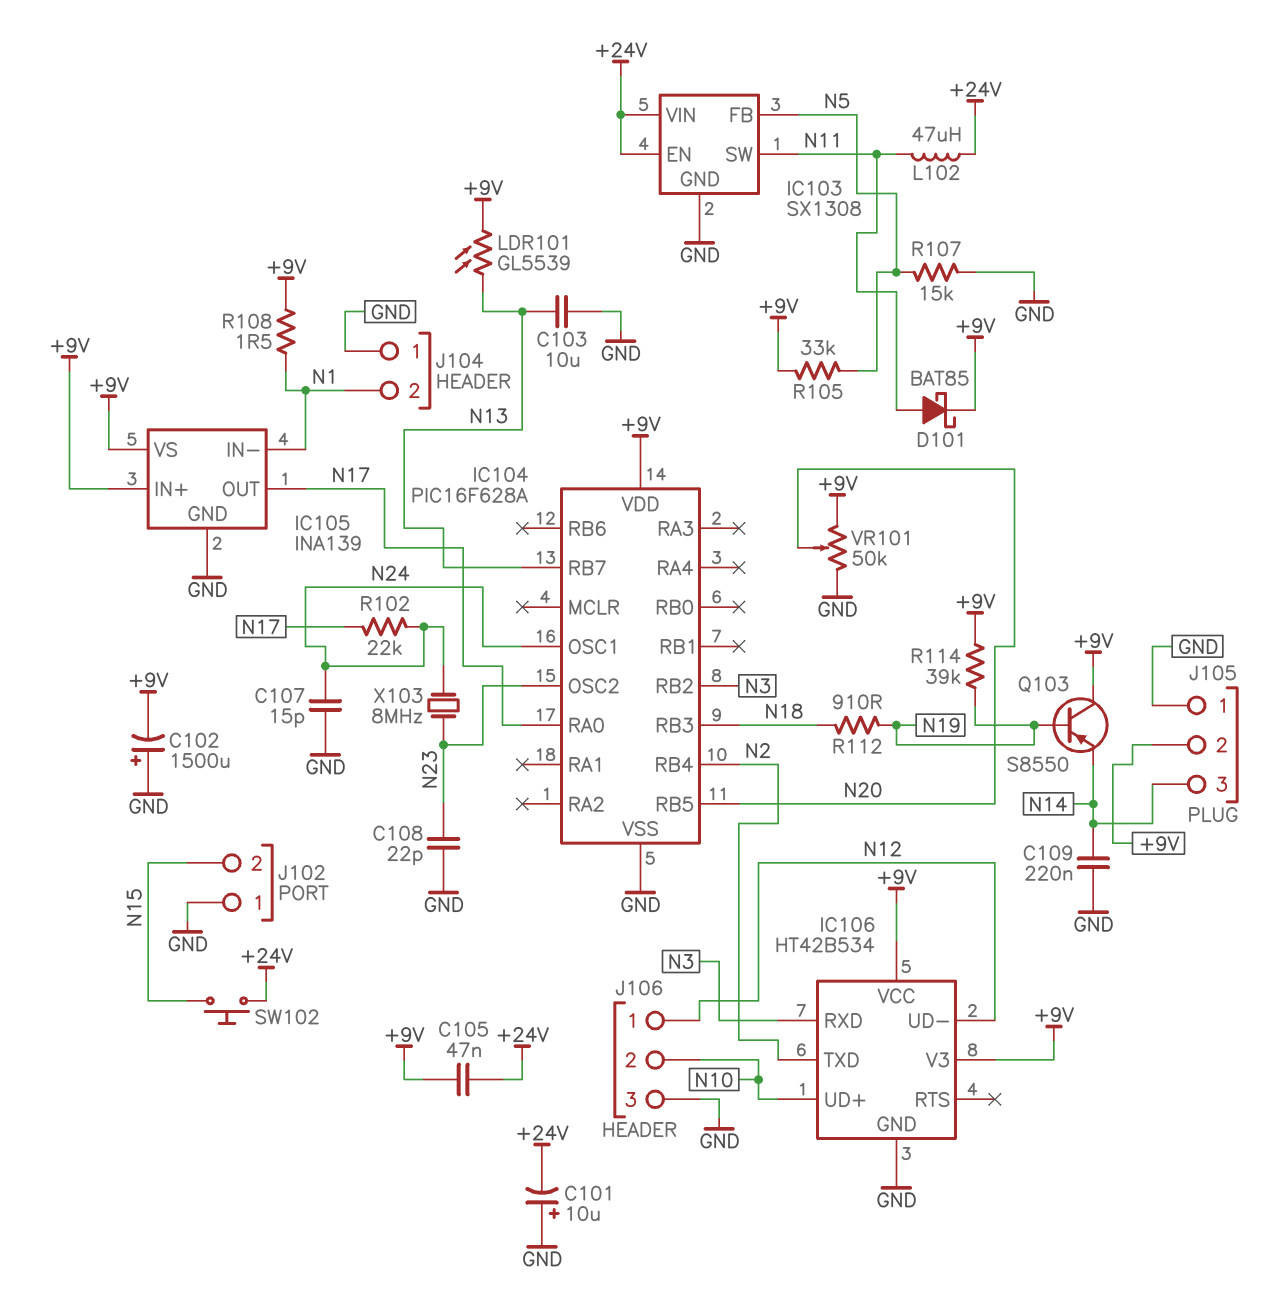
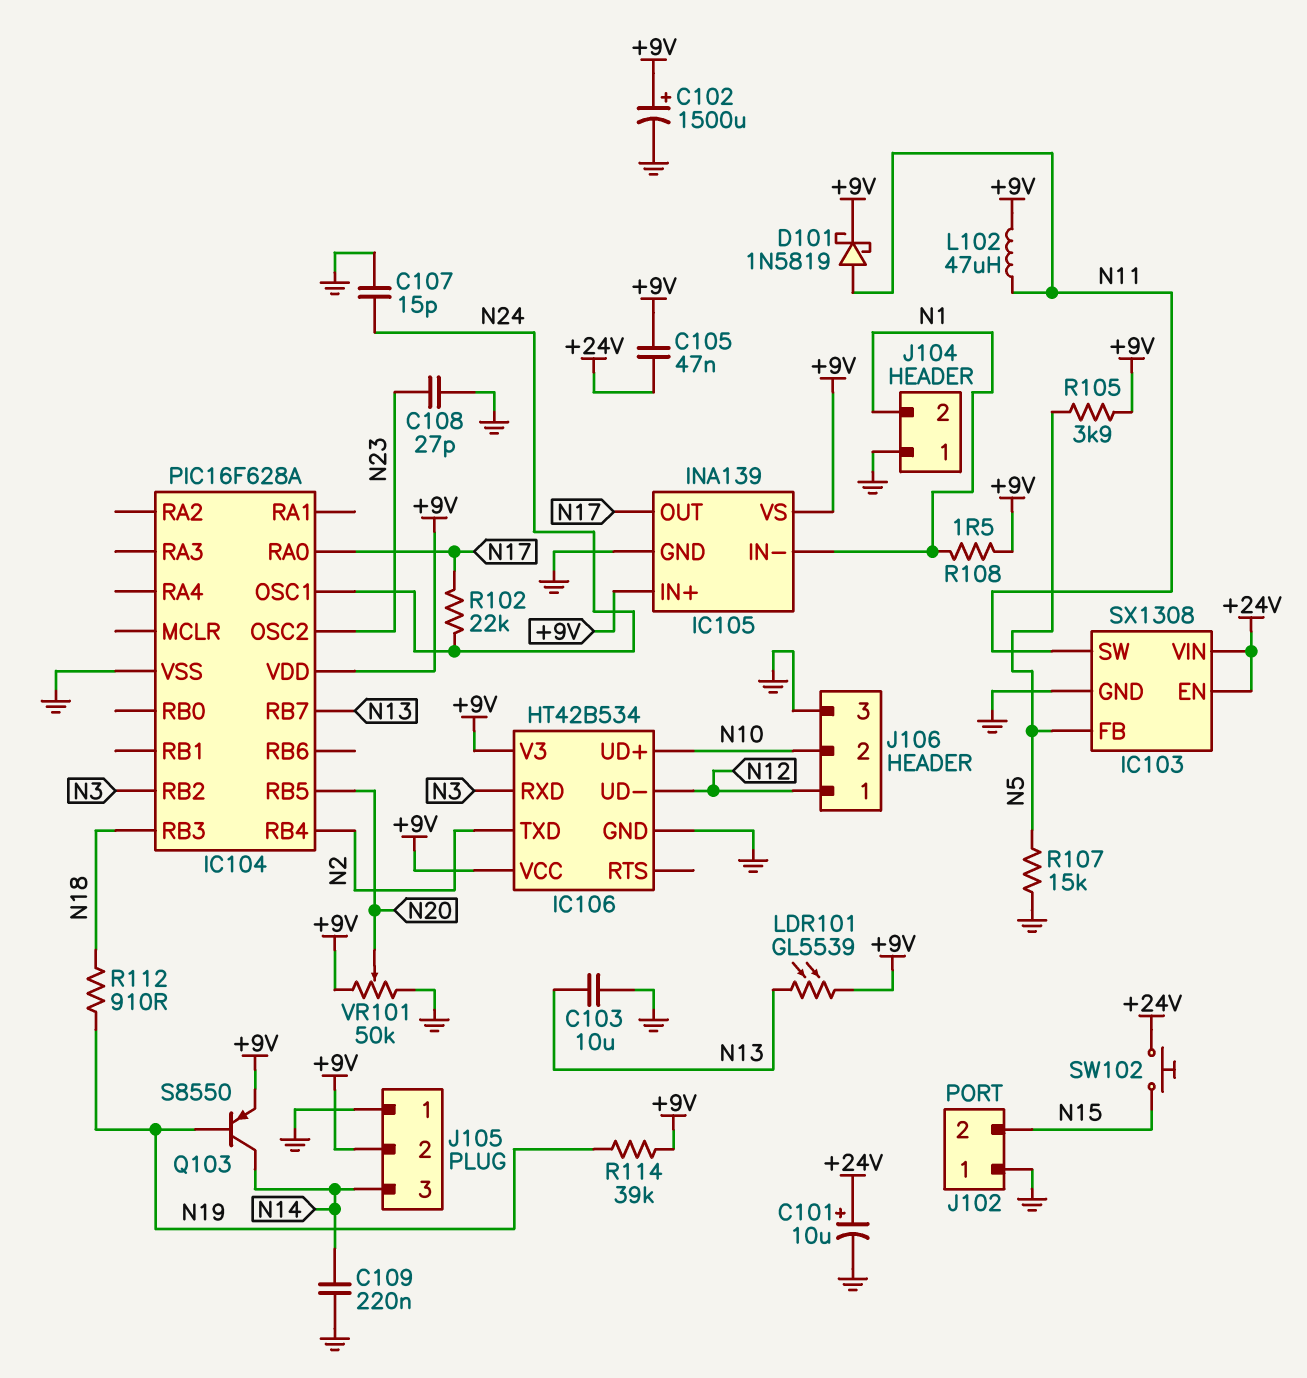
C101: 10uF (plus GND, minus +24V) -> 10uF (plus +24V, minus GND)
C102: 1500uF (plus GND, minus +9V) -> 1500uF (plus +9V, minus GND)
C108: 22pF (GND, N23) -> 27pF (GND, N23)
D101: schottky BAT85 (A N11, K +9V) -> schottky 1N5819 (A N11, K +9V)
L102: 47uH (+24V, N11) -> 47uH (+9V, N11)
Q103: PNP S8550 (B N19, C +9V, E N14) -> PNP S8550 (B N19, C N14, E +9V)
R105: 33k (+9V, N5) -> 3.9k (+9V, N5)
X103: 8MHz (N23, N24) -> none

